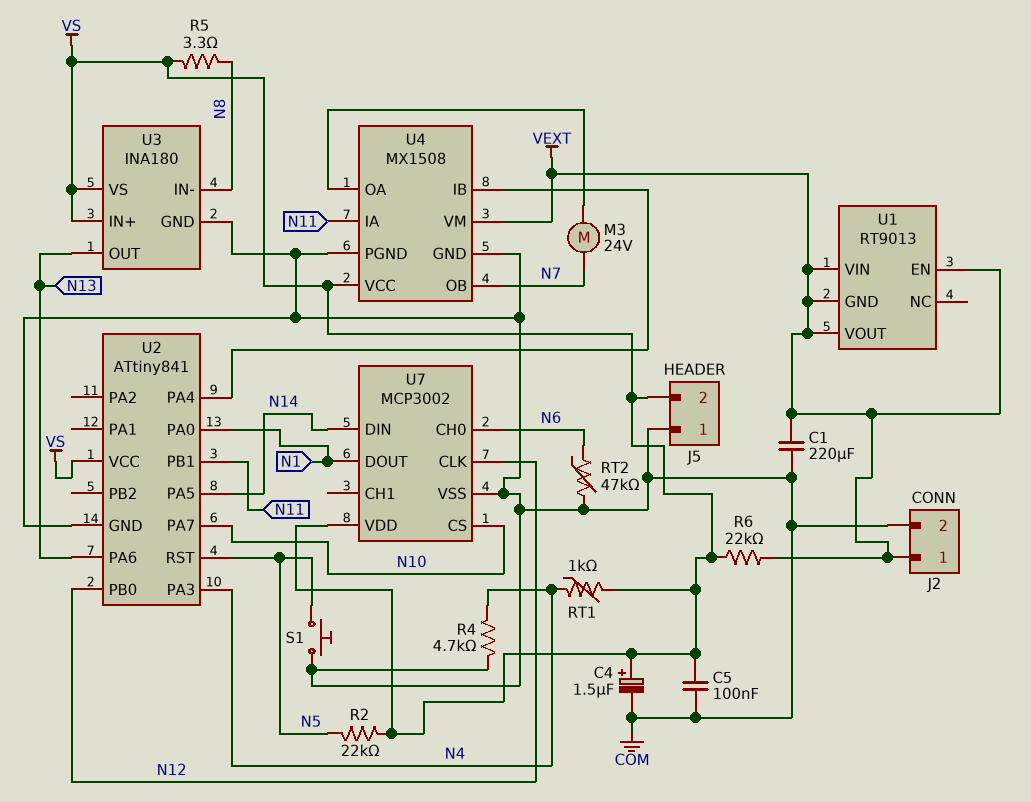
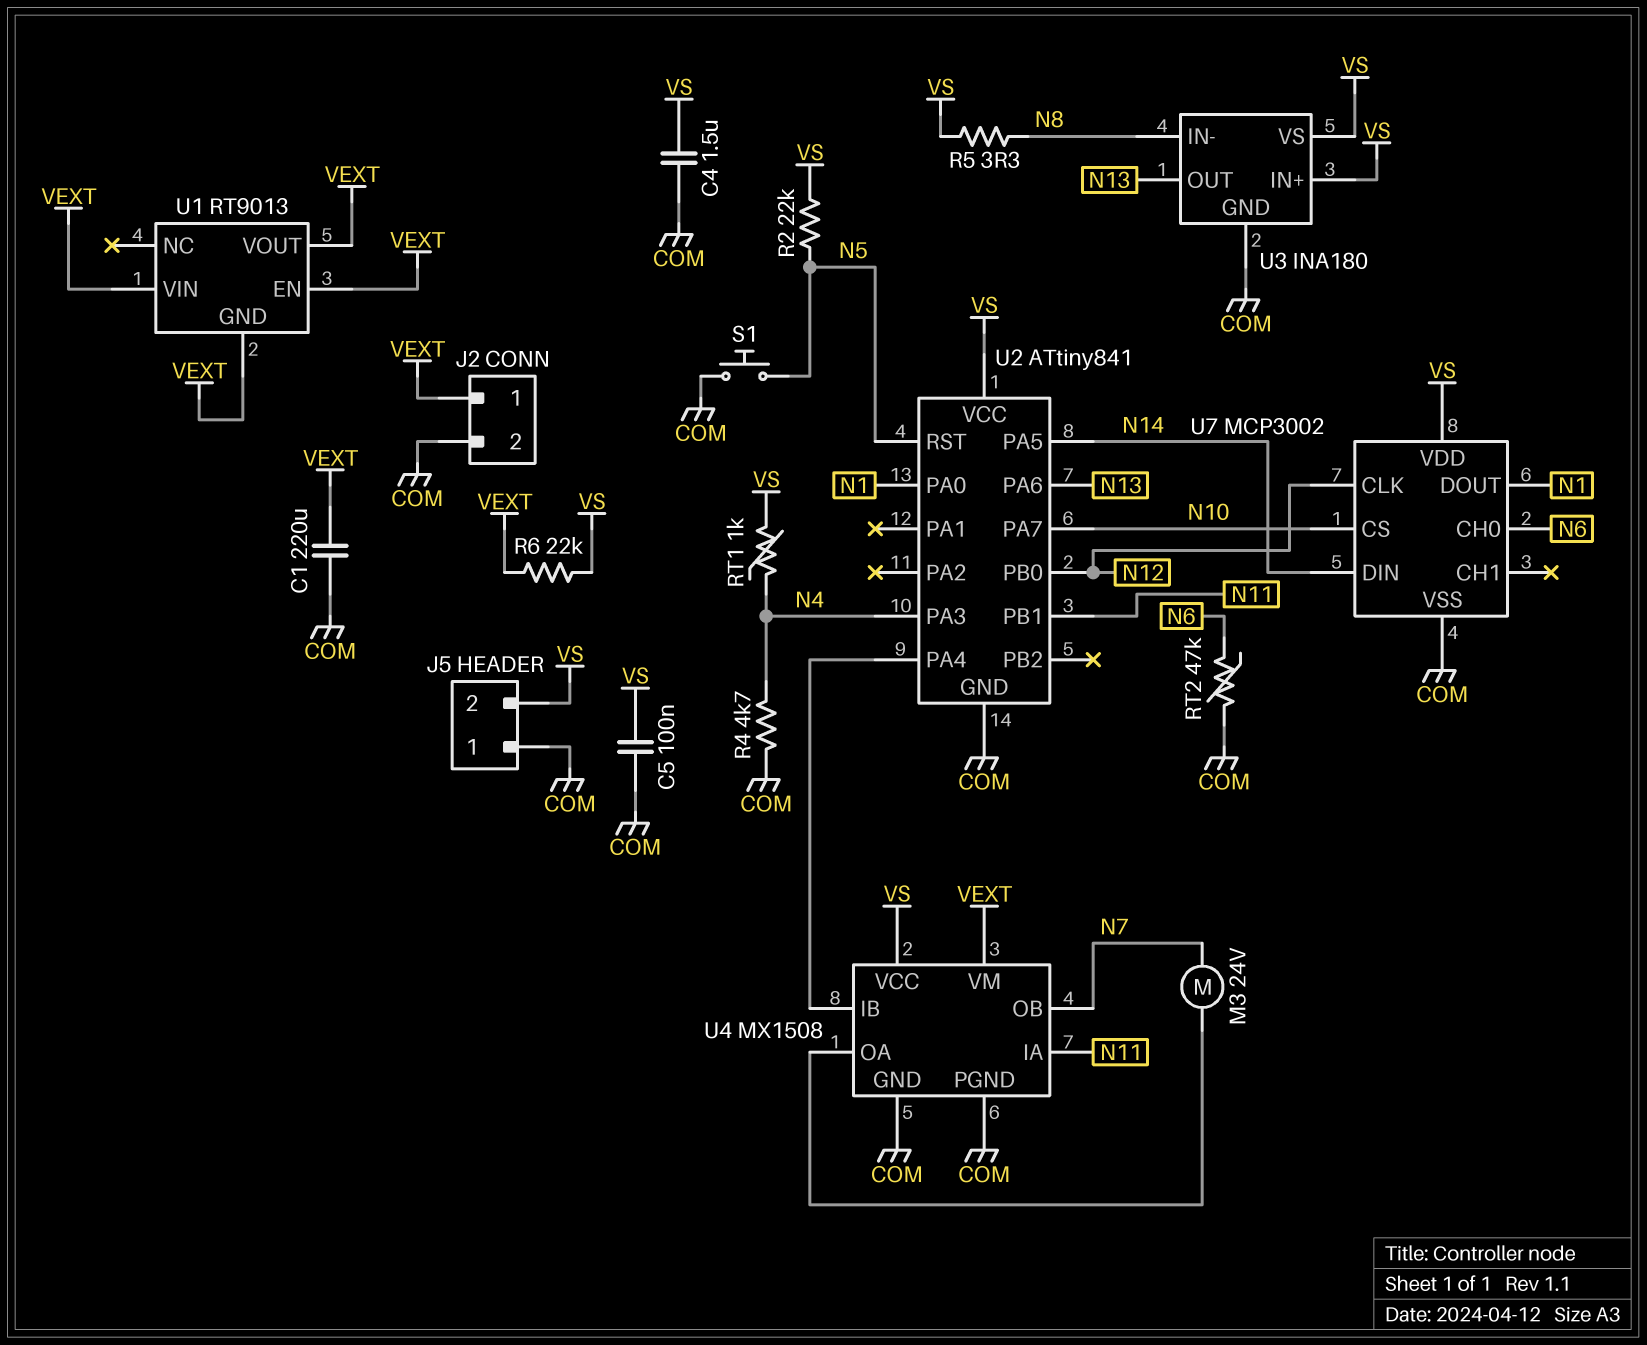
C4: 1.5uF (plus VS, minus COM) -> 1.5uF (COM, VS)

